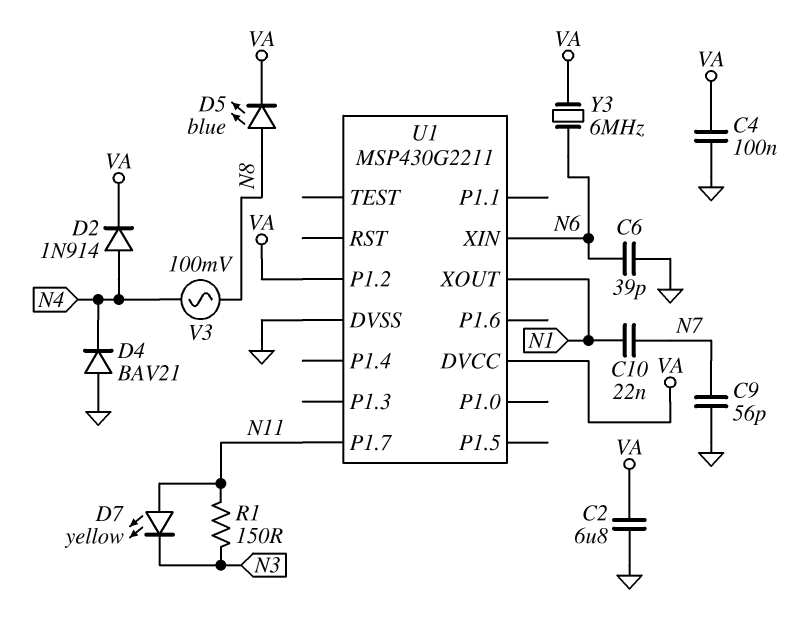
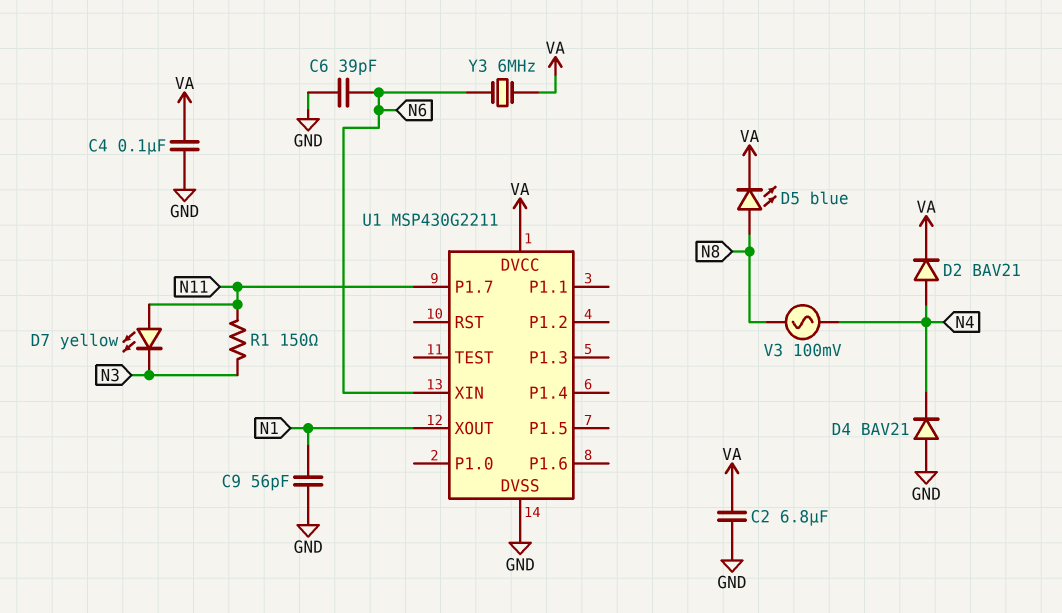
C9: 56pF (GND, N7) -> 56pF (GND, N1)
C10: 22nF (N1, N7) -> none
D2: diode 1N914 (A N4, K VA) -> diode BAV21 (A N4, K VA)
U1 pin P1.2: VA -> none

